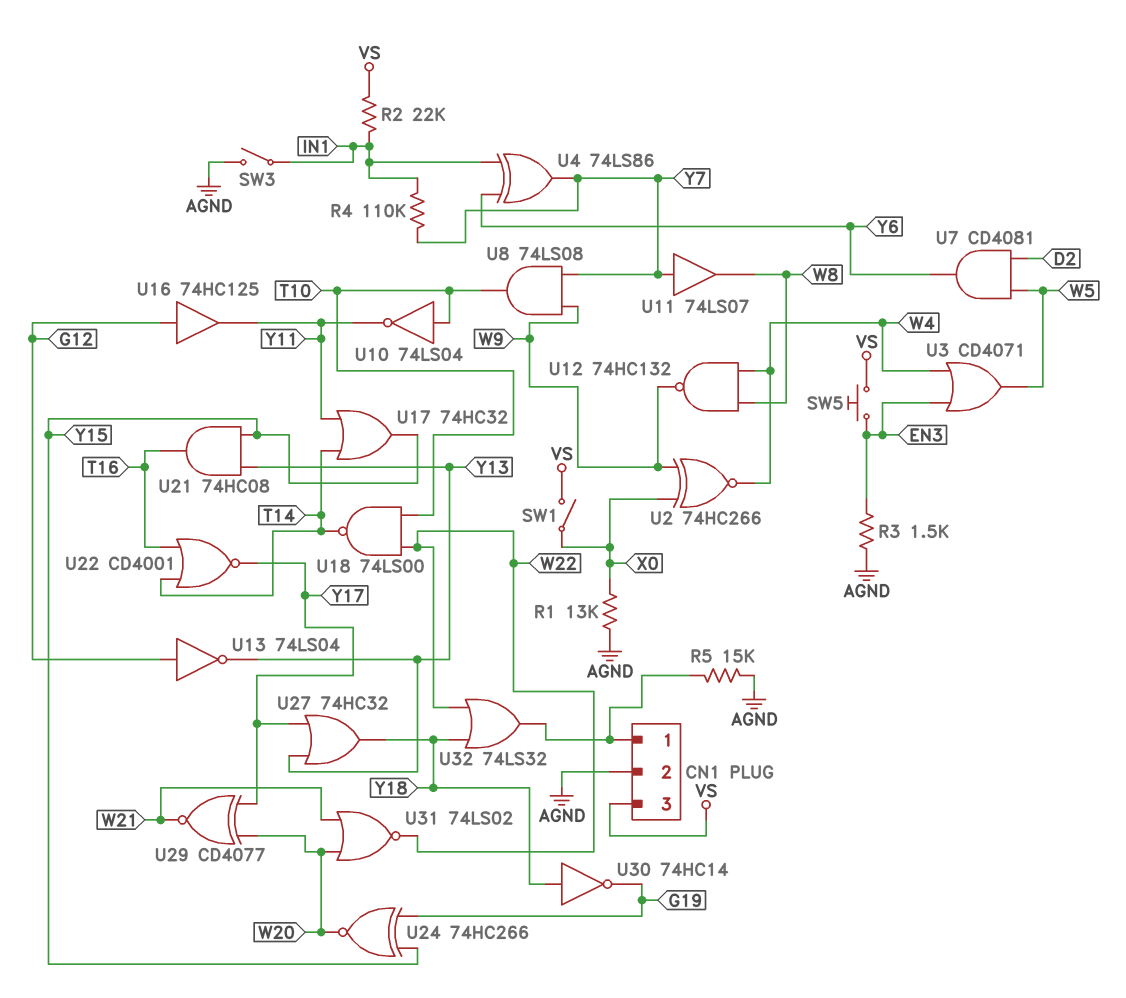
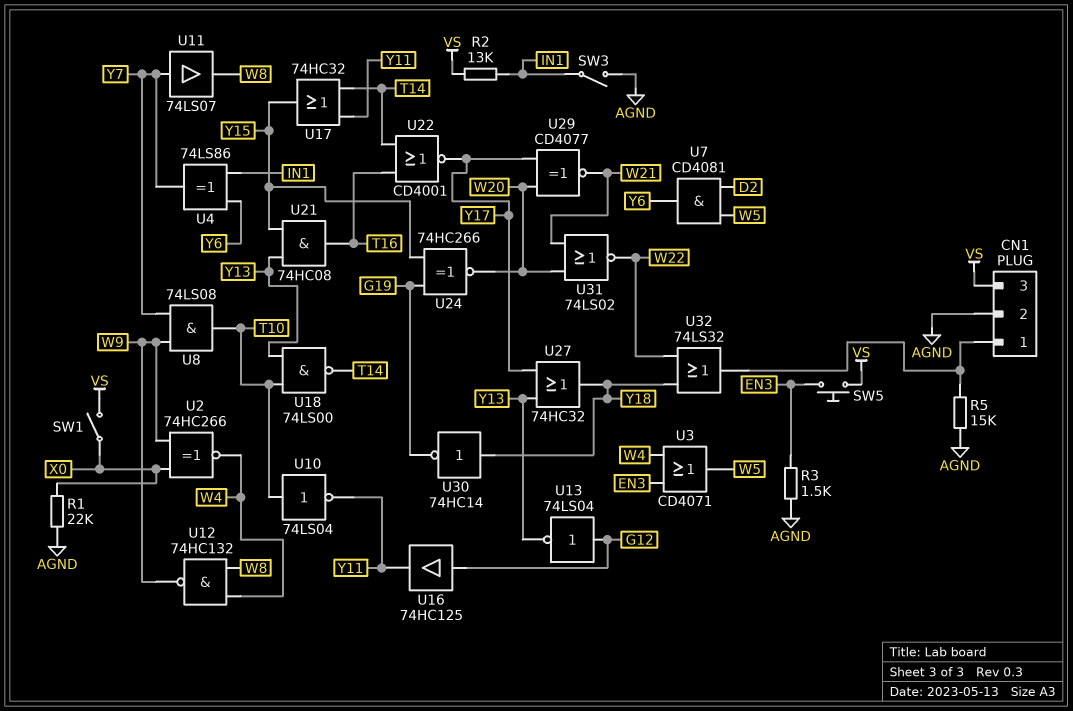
R1: 13k (AGND, X0) -> 22k (AGND, X0)
R2: 22k (IN1, VS) -> 13k (IN1, VS)
R4: 110k (IN1, Y7) -> none
U18: NAND 74LS00 (in T10, in W22, out T14) -> NAND 74LS00 (in T10, in Y13, out T14)

